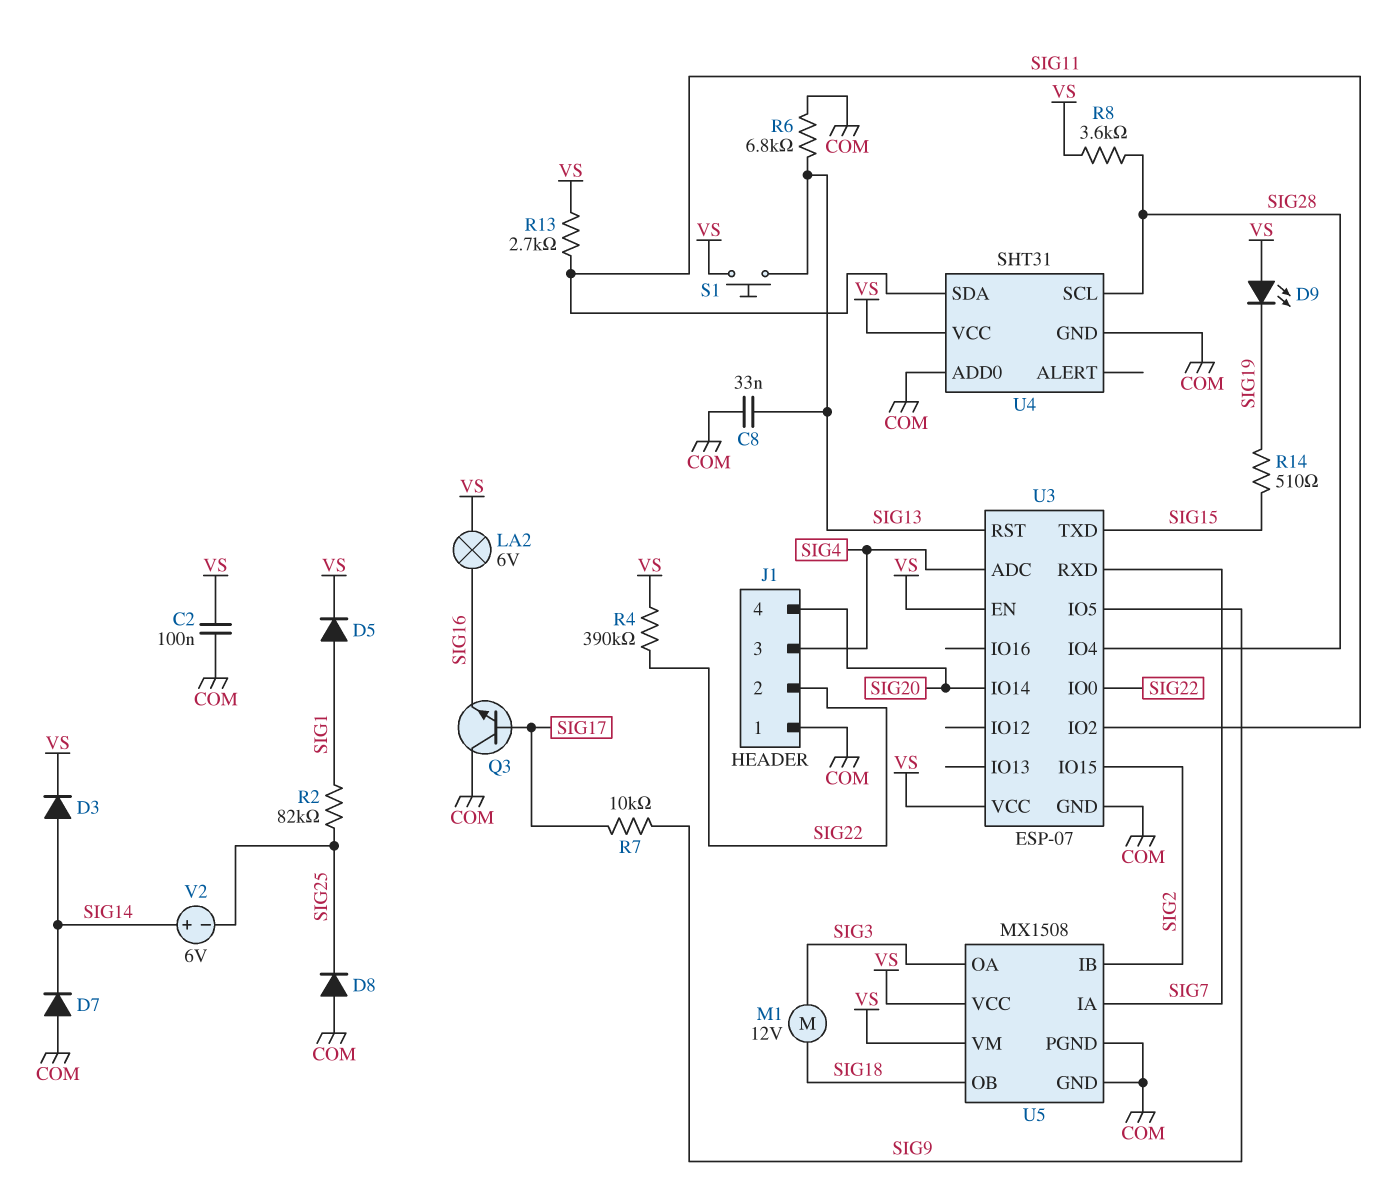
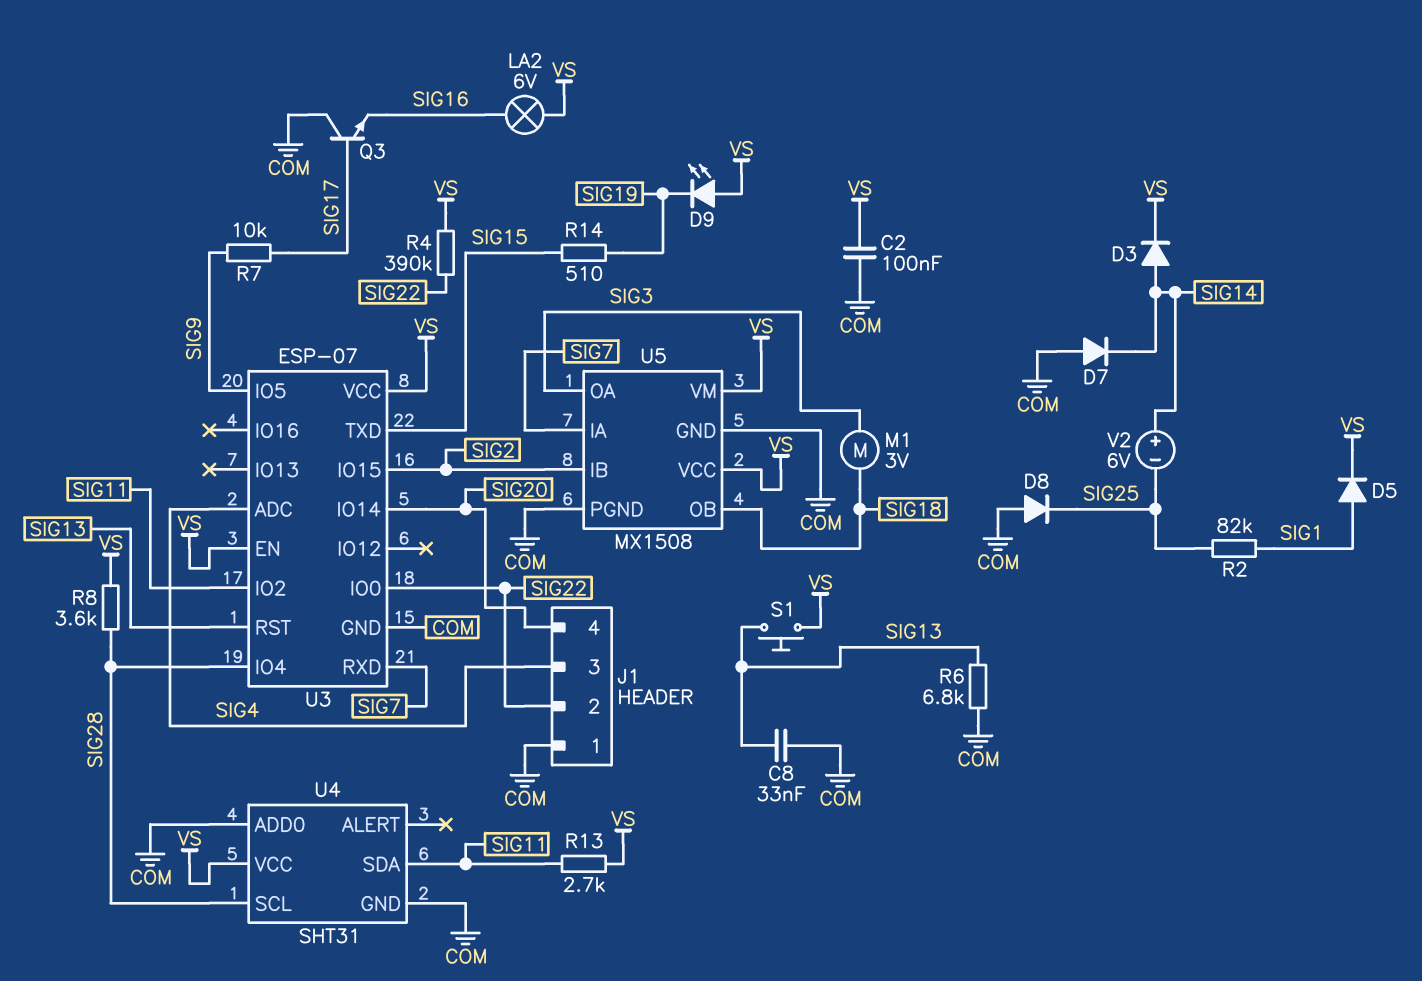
M1: motor 12V (SIG3, SIG18) -> motor 3V (SIG3, SIG18)

